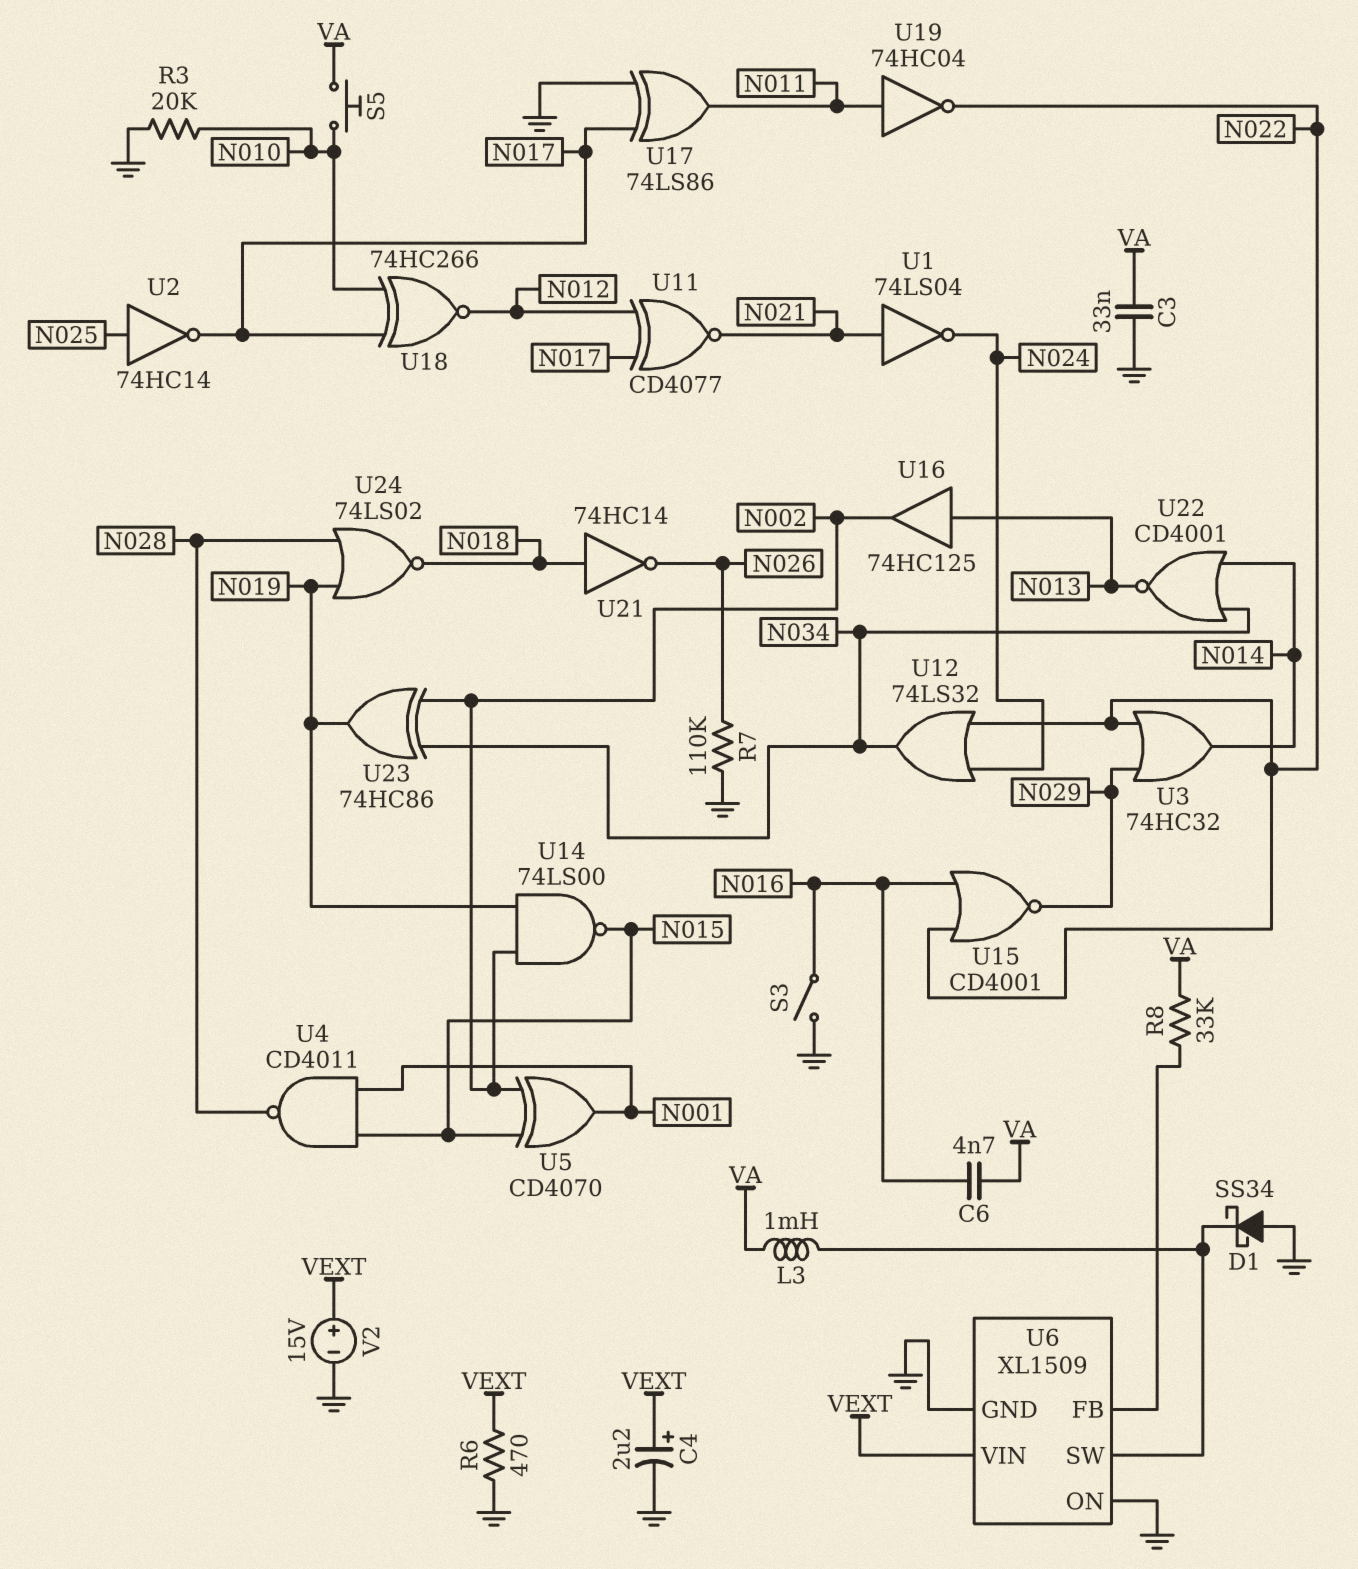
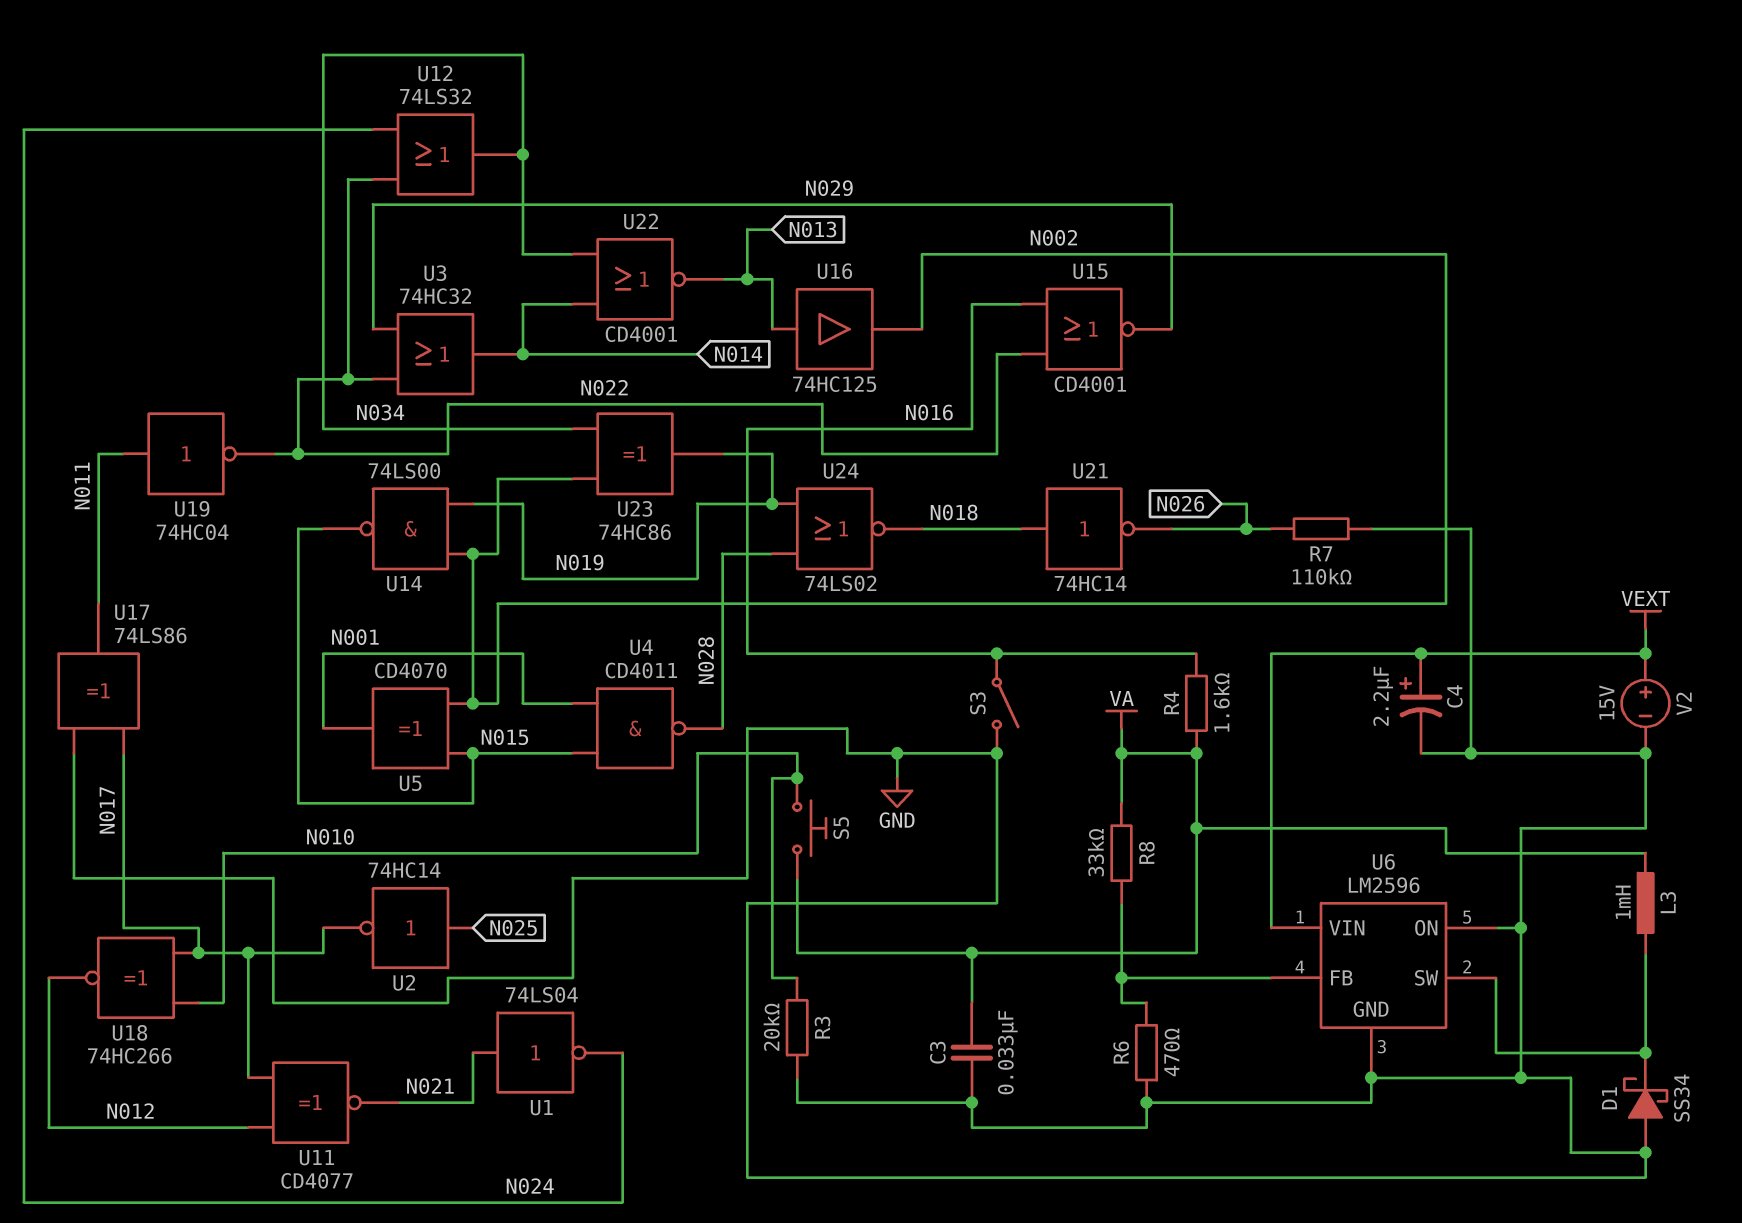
C6: 4.7nF (N016, VA) -> none
R4: none -> 1.6k (N016, VA)
R6: 470 (GND, VEXT) -> 470 (GND, U6/FB)
U6: XL1509 -> LM2596

